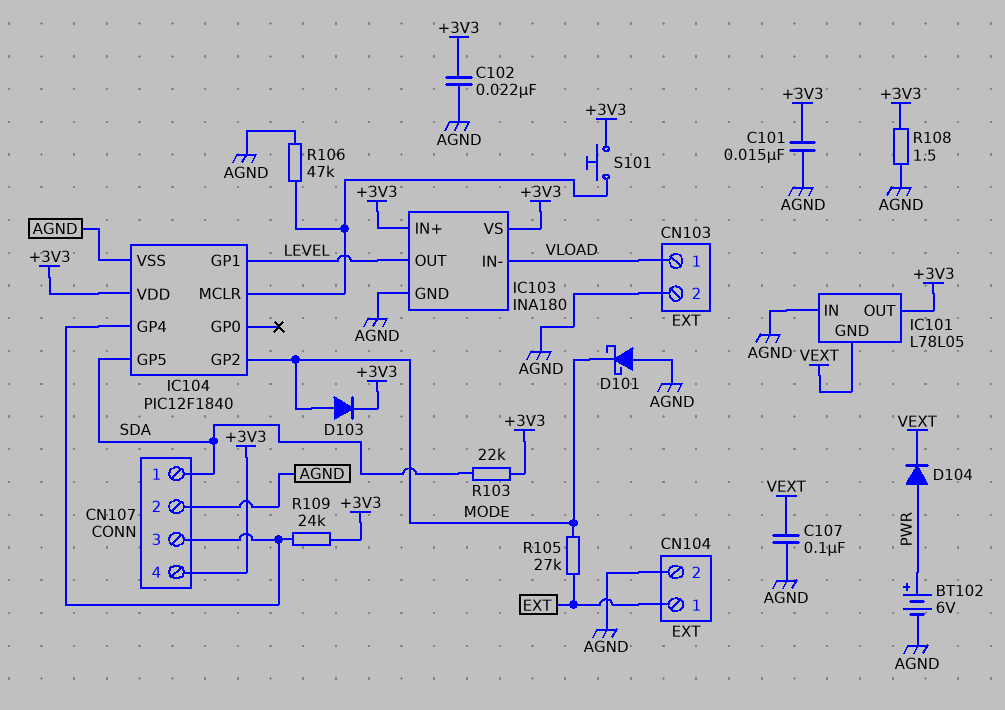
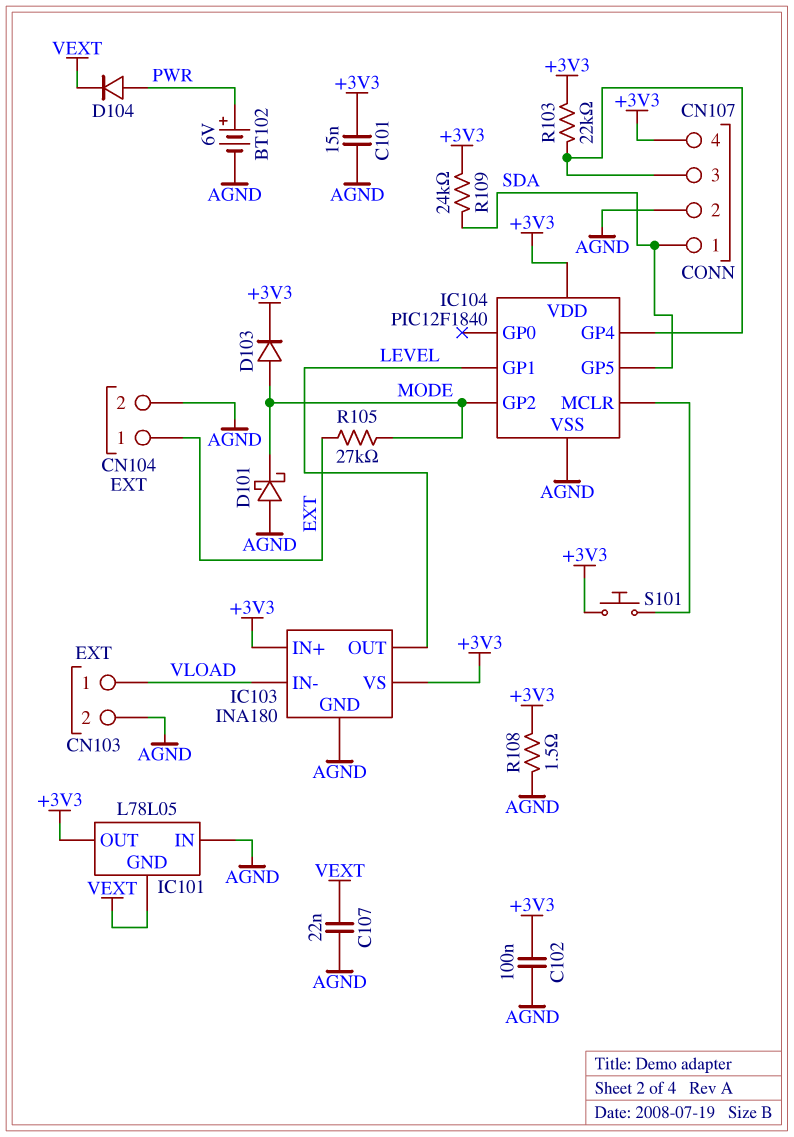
C102: 22nF (+3V3, AGND) -> 100nF (+3V3, AGND)
C107: 100nF (AGND, VEXT) -> 22nF (AGND, VEXT)
R103: 22k (+3V3, SDA) -> 22k (+3V3, CN107/3)
R106: 47k (AGND, IC104/MCLR) -> none
R109: 24k (+3V3, CN107/3) -> 24k (+3V3, SDA)

